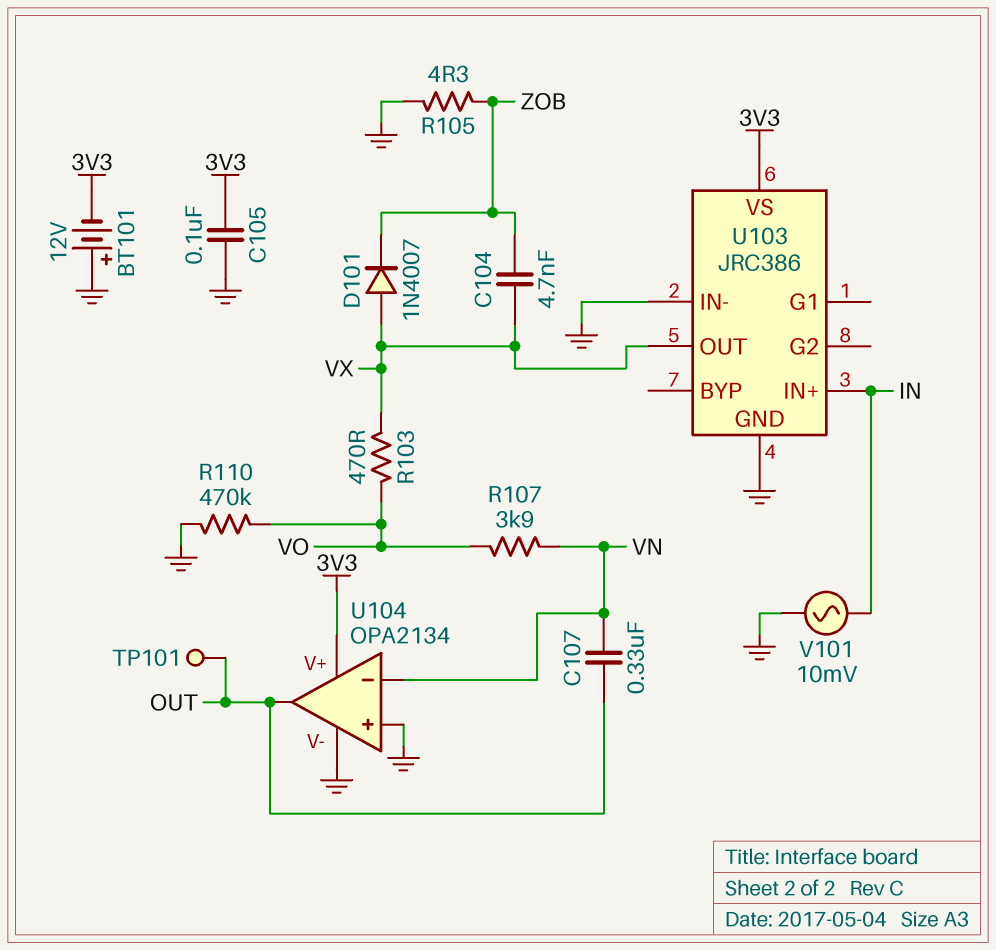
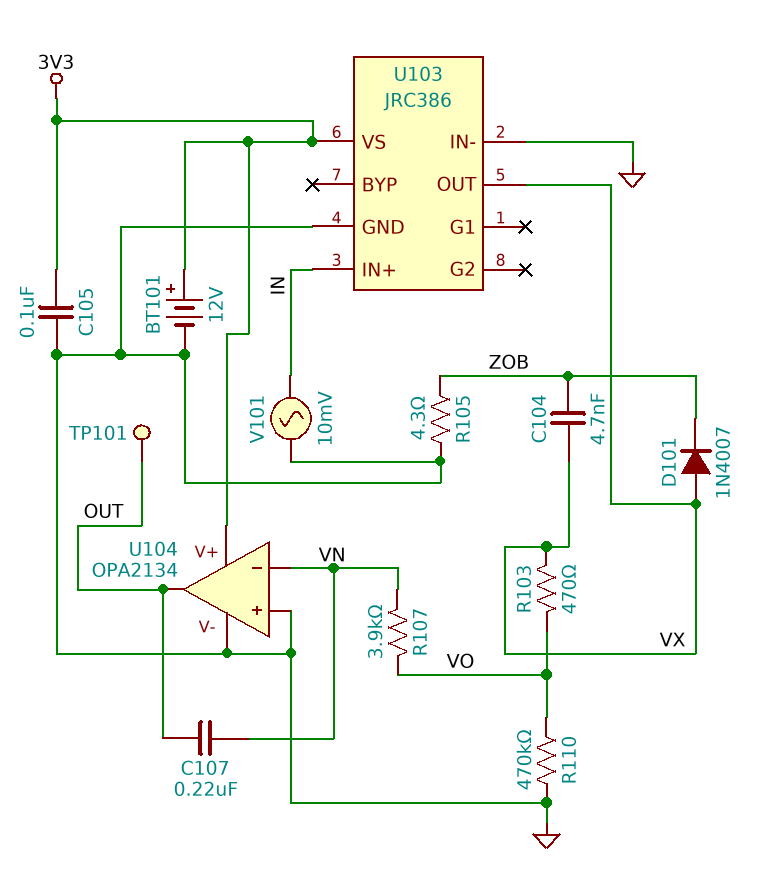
BT101: 12V (plus GND, minus 3V3) -> 12V (plus 3V3, minus GND)
C107: 330nF (OUT, VN) -> 220nF (OUT, VN)

